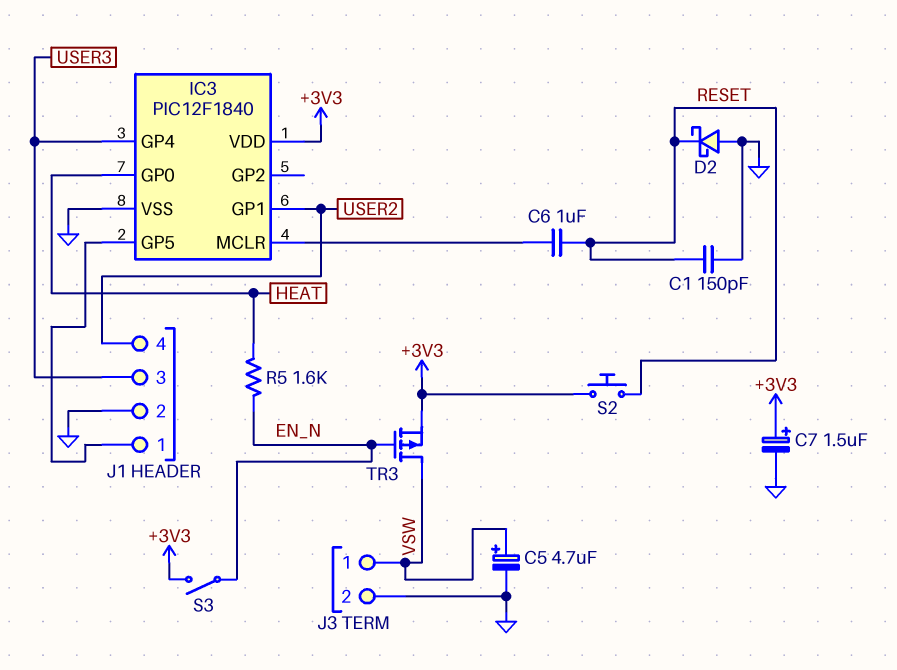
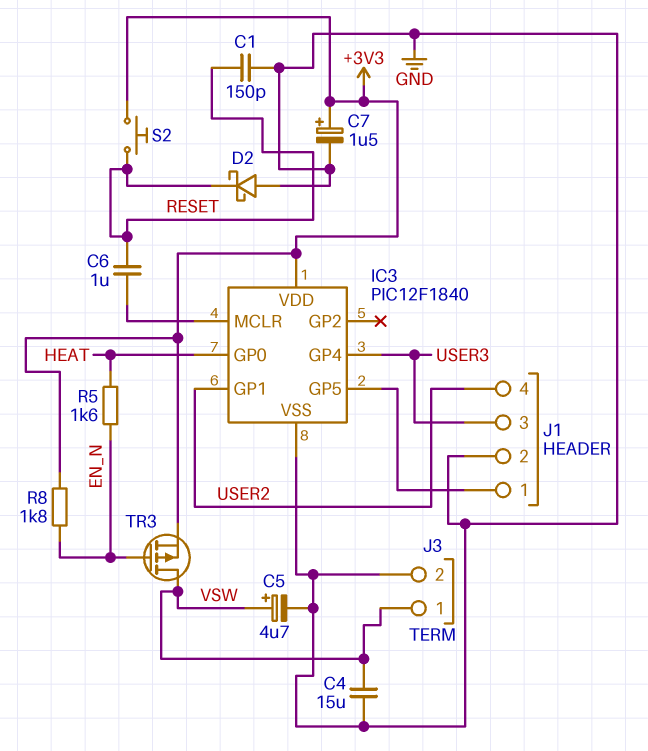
C4: none -> 15uF (GND, VSW)
R8: none -> 1.8k (+3V3, EN_N)
S3: switch (+3V3, EN_N) -> none

